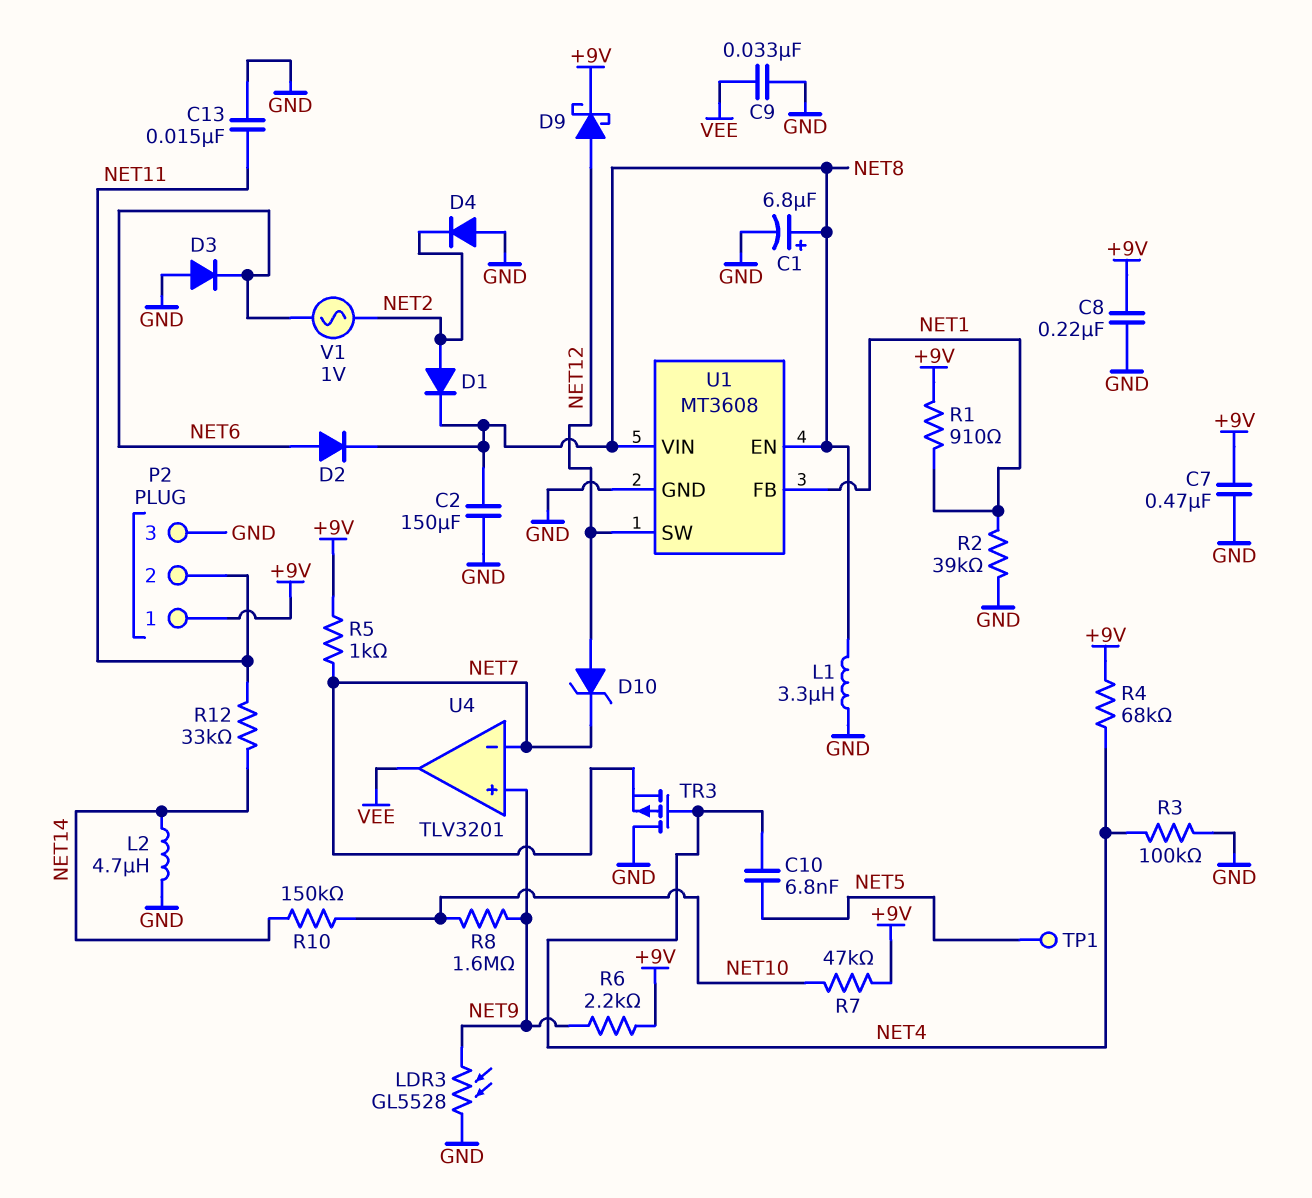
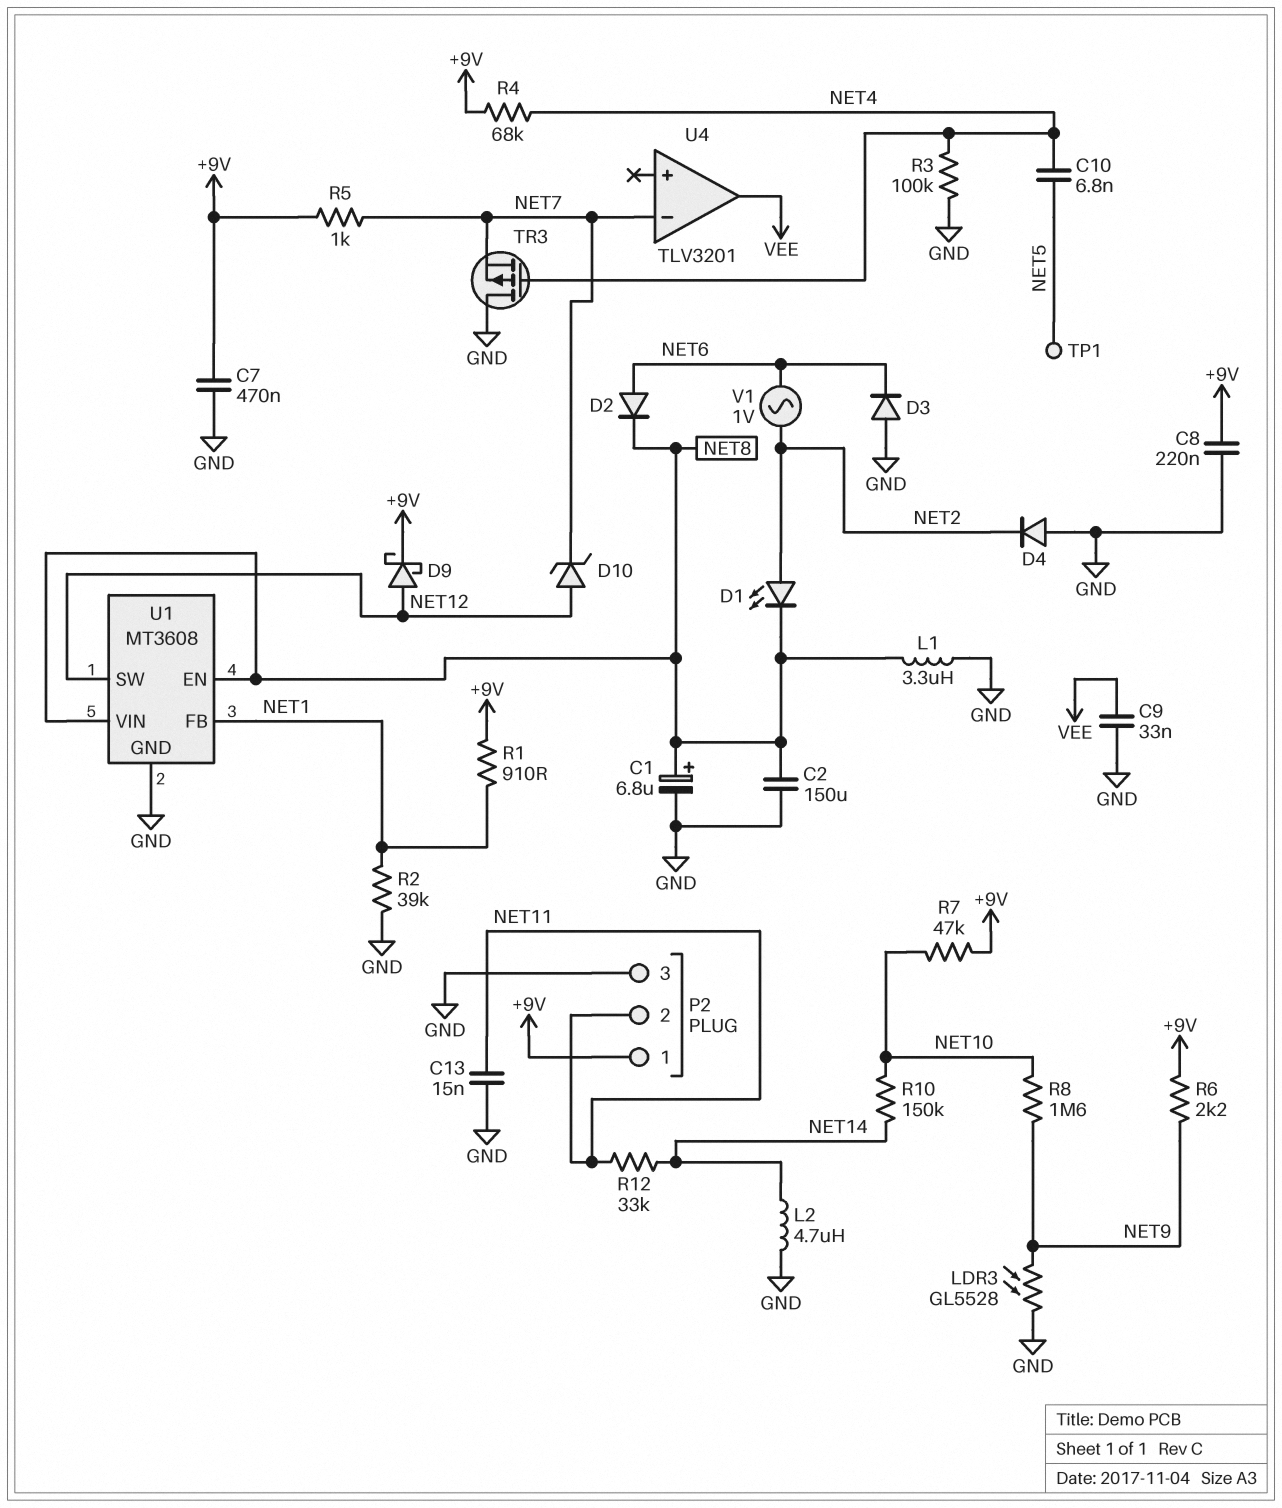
D1: diode (A NET2, K NET8) -> LED (A NET2, K NET8)
U4 pin in+: NET9 -> none

